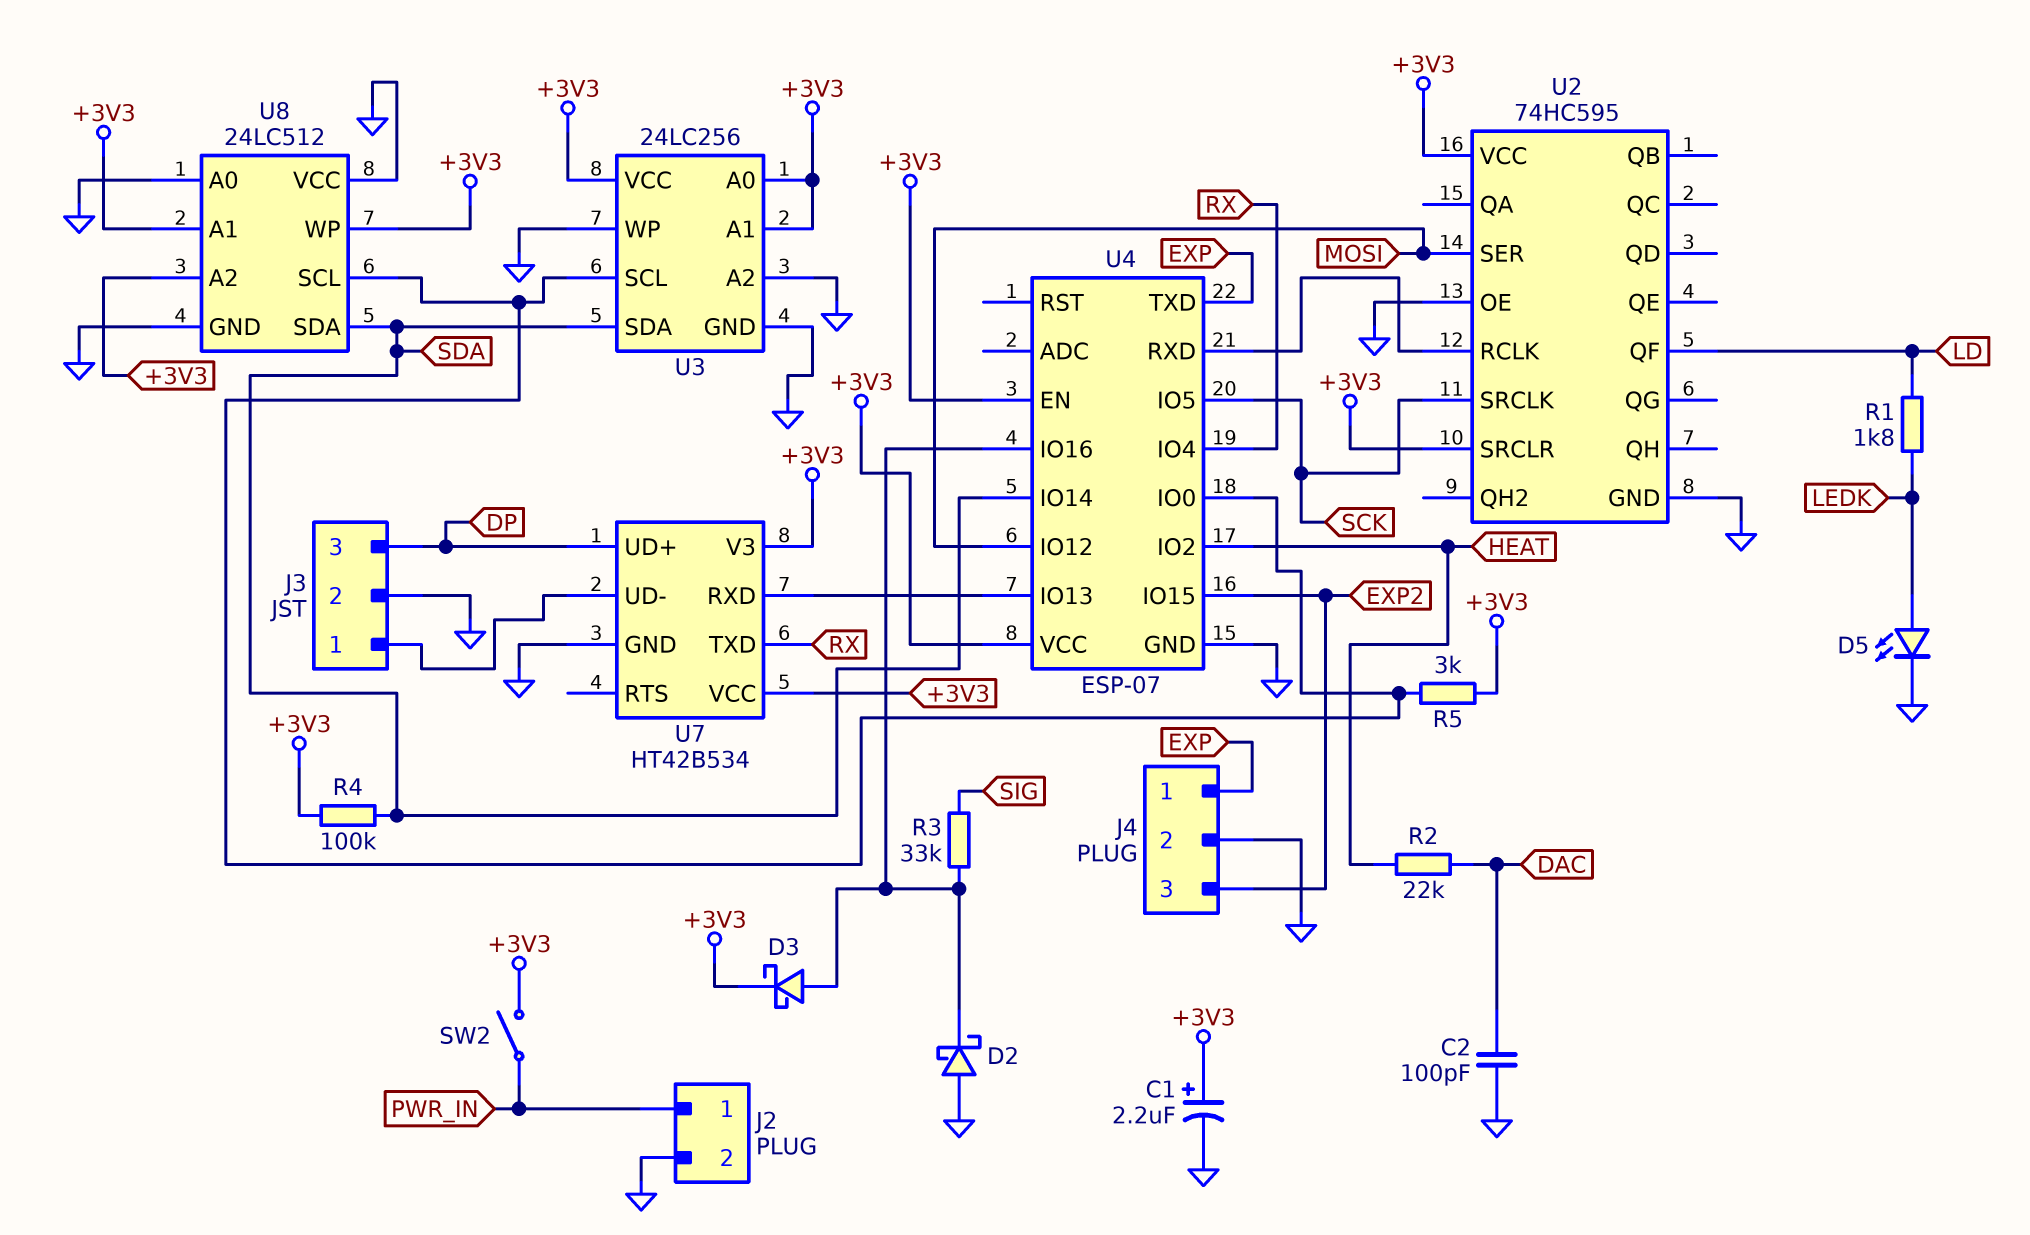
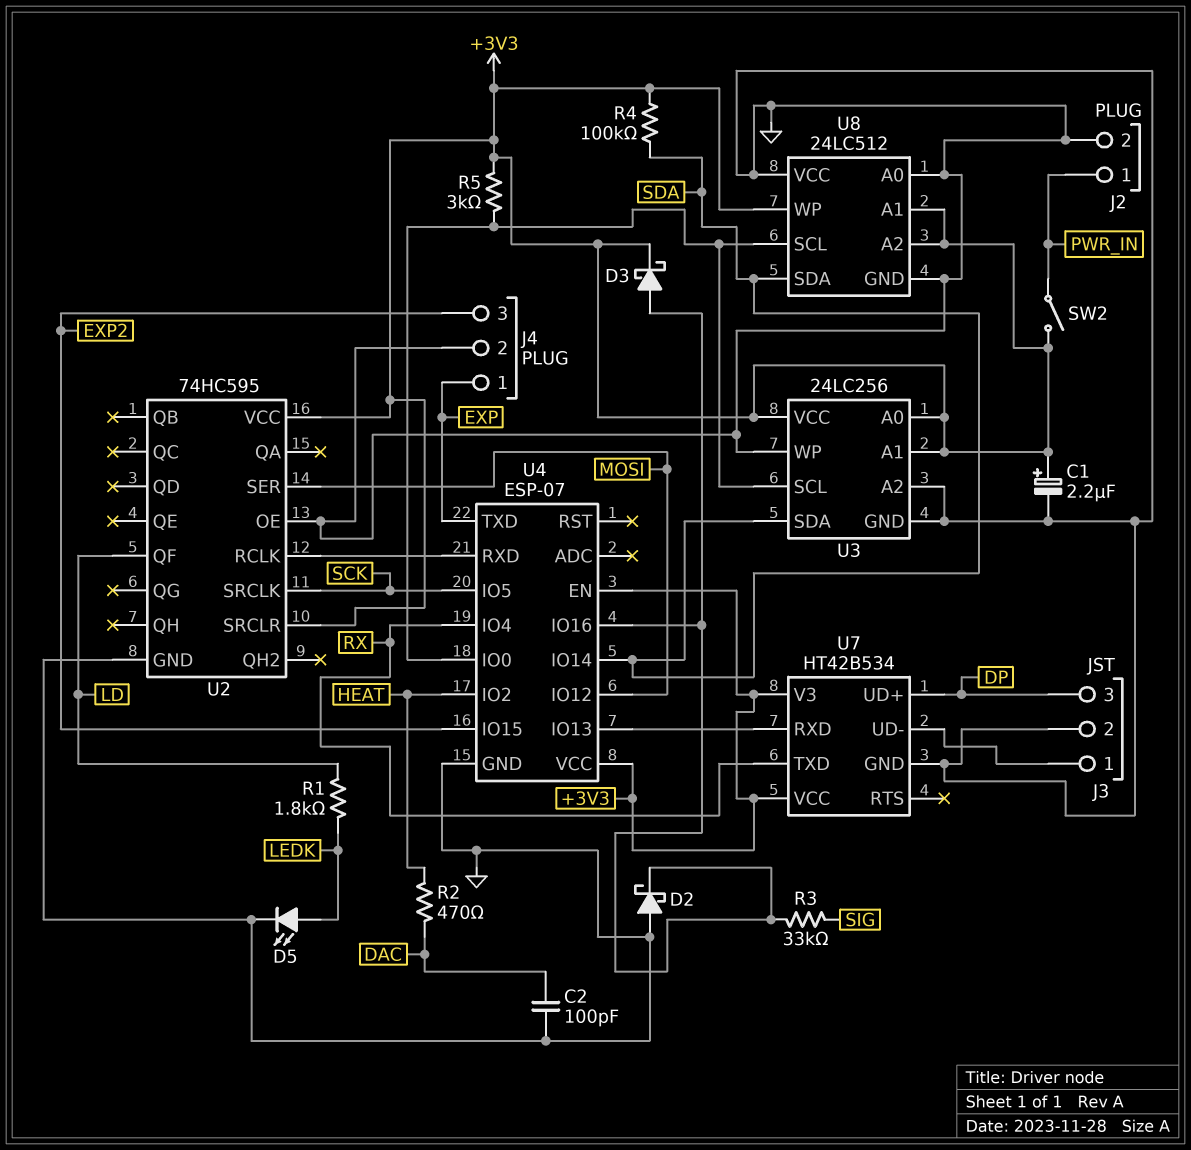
R2: 22k (DAC, HEAT) -> 470 (DAC, HEAT)

